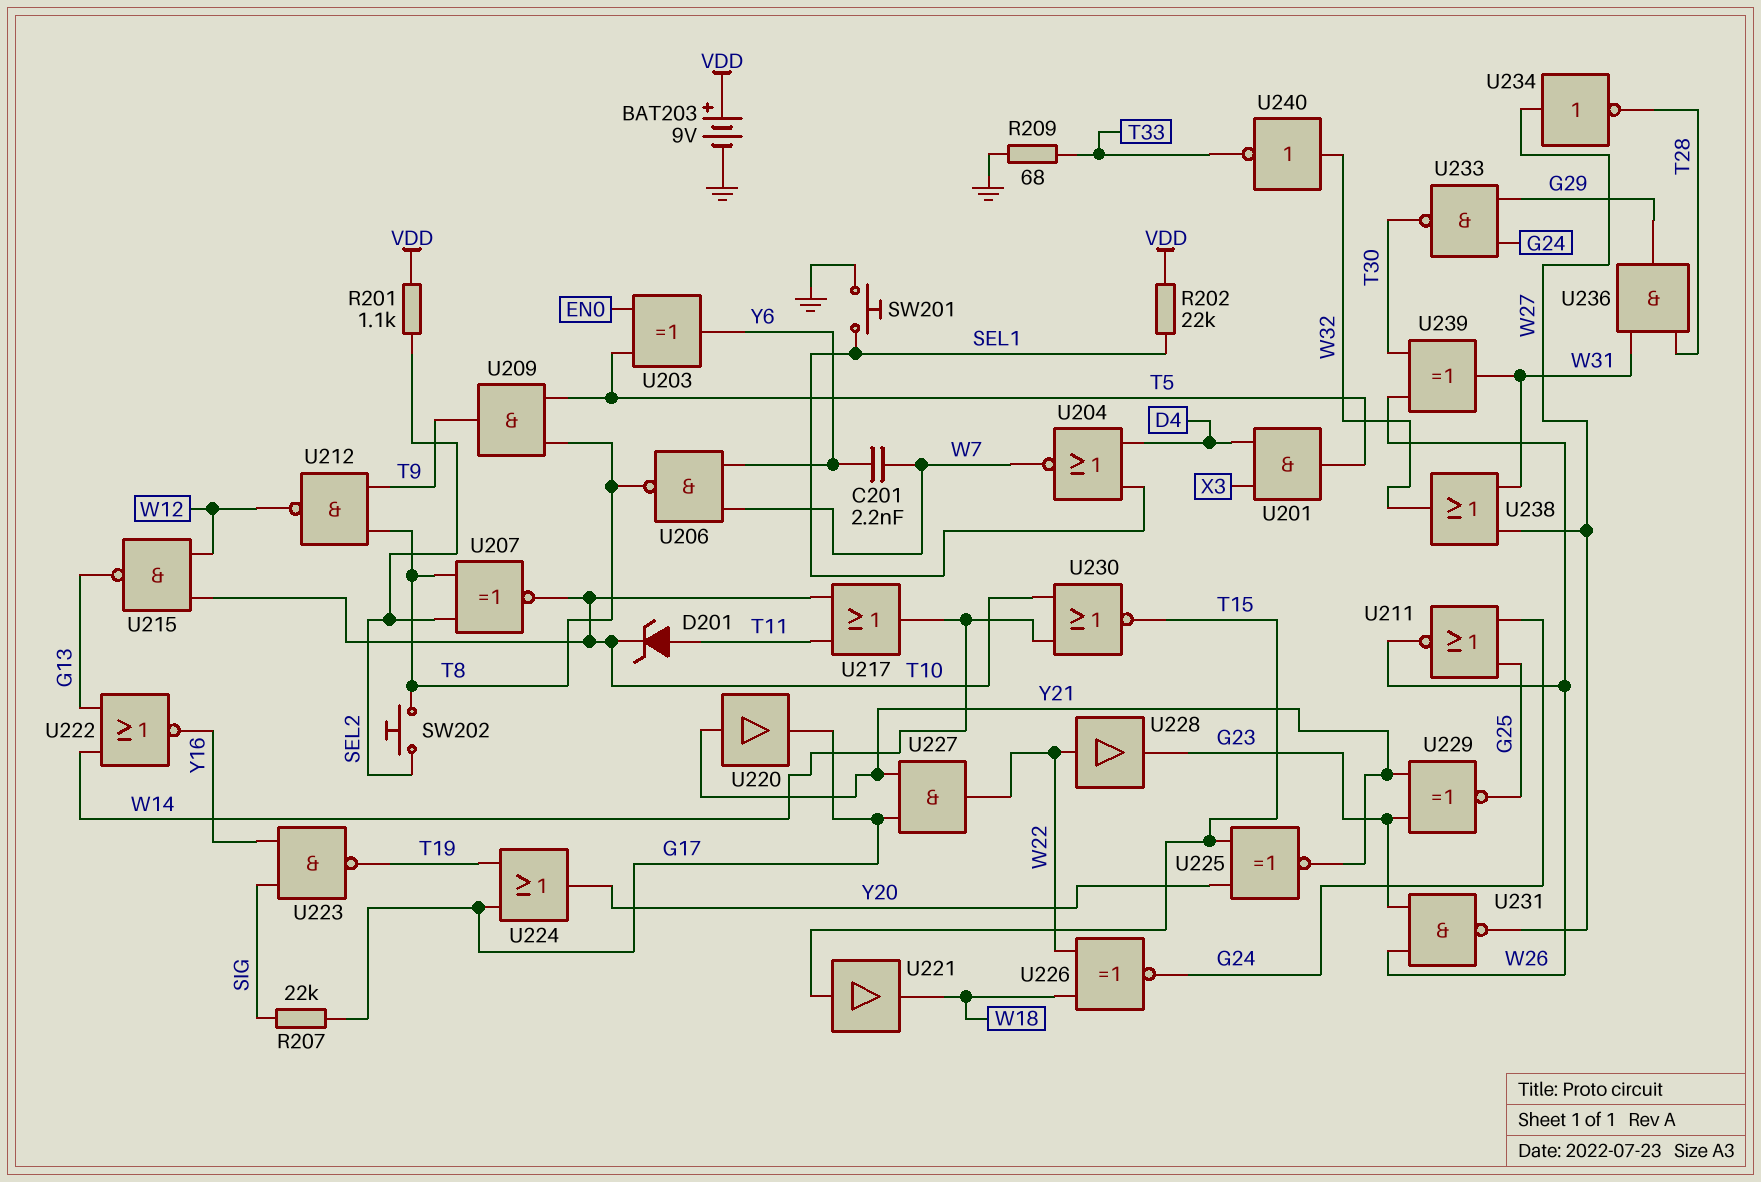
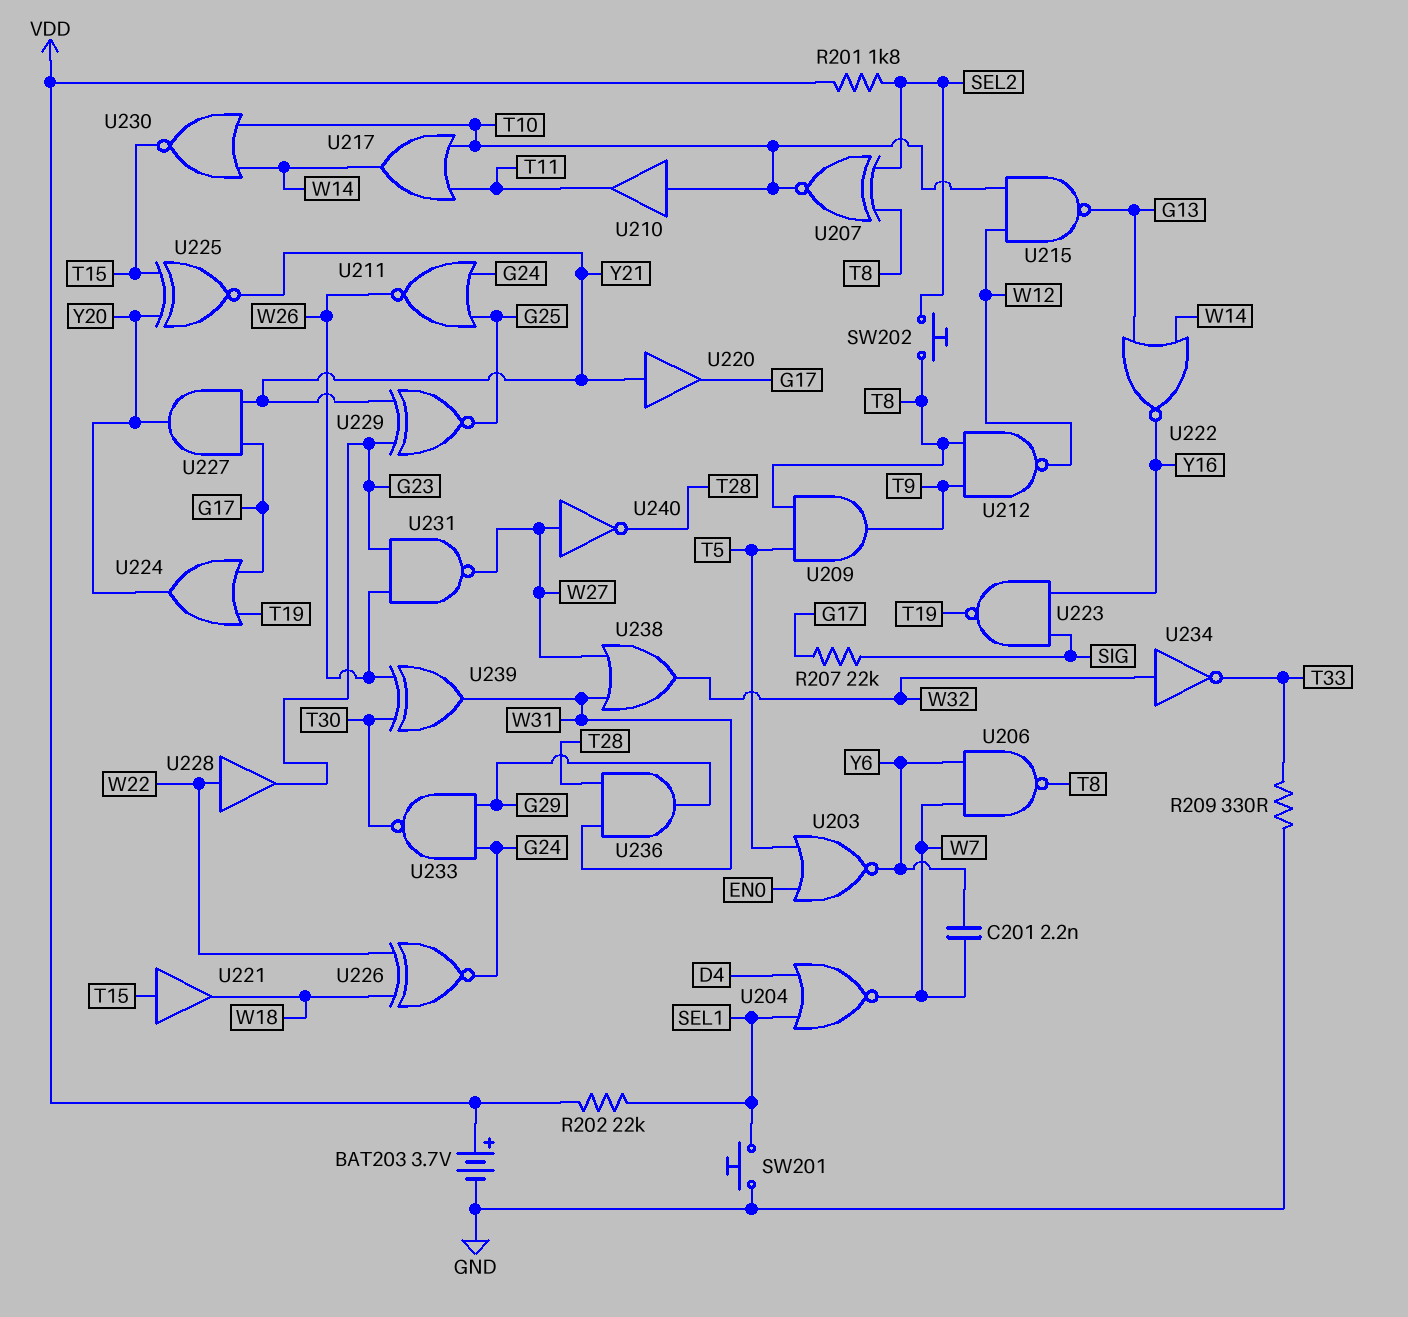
BAT203: 9V (plus VDD, minus GND) -> 3.7V (plus VDD, minus GND)
D201: zener (A T11, K T10) -> none
R201: 1.1k (SEL2, VDD) -> 1.8k (SEL2, VDD)
R209: 68 (GND, T33) -> 330 (GND, T33)
U201: AND (in D4, in X3, out T5) -> none
U203: XOR (in EN0, in T5, out Y6) -> NOR (in EN0, in T5, out Y6)
U210: none -> buffer (in T10, out T11)
U227: AND (in G17, in Y21, out W22) -> AND (in G17, in Y21, out Y20)
U234: NOT (in W27, out T28) -> NOT (in W32, out T33)
U240: NOT (in W32, out T33) -> NOT (in W27, out T28)

